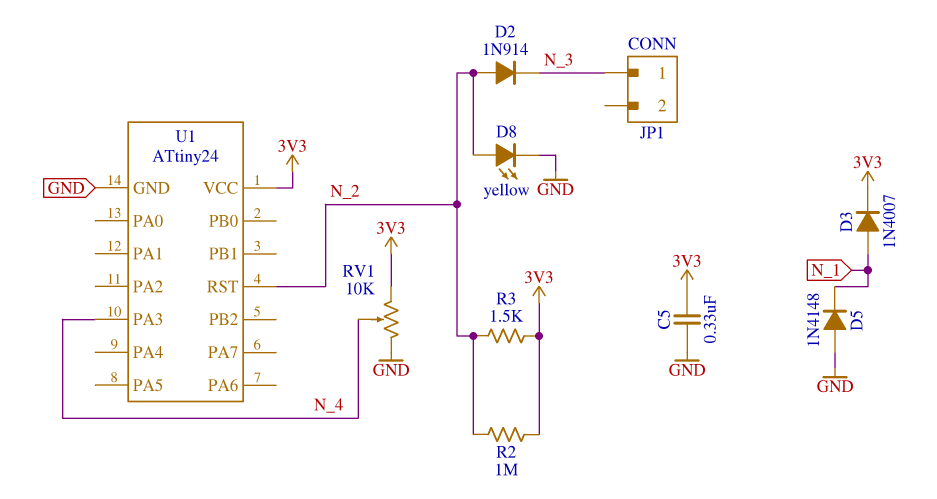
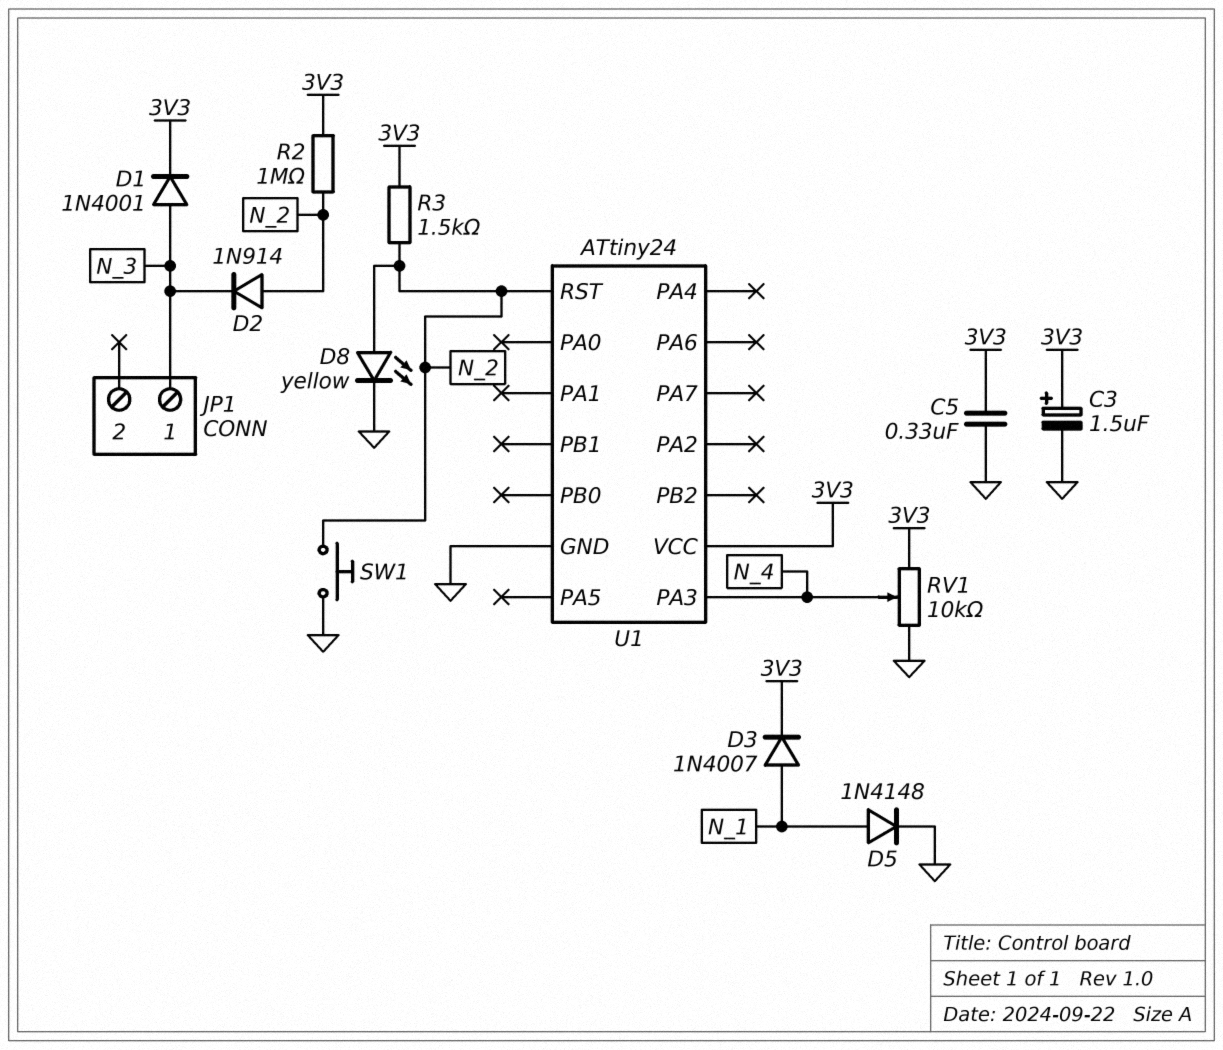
C3: none -> 1.5uF (plus 3V3, minus GND)
D1: none -> diode 1N4001 (A N_3, K 3V3)
D5: diode 1N4148 (A GND, K N_1) -> diode 1N4148 (A N_1, K GND)
SW1: none -> button (GND, N_2)

